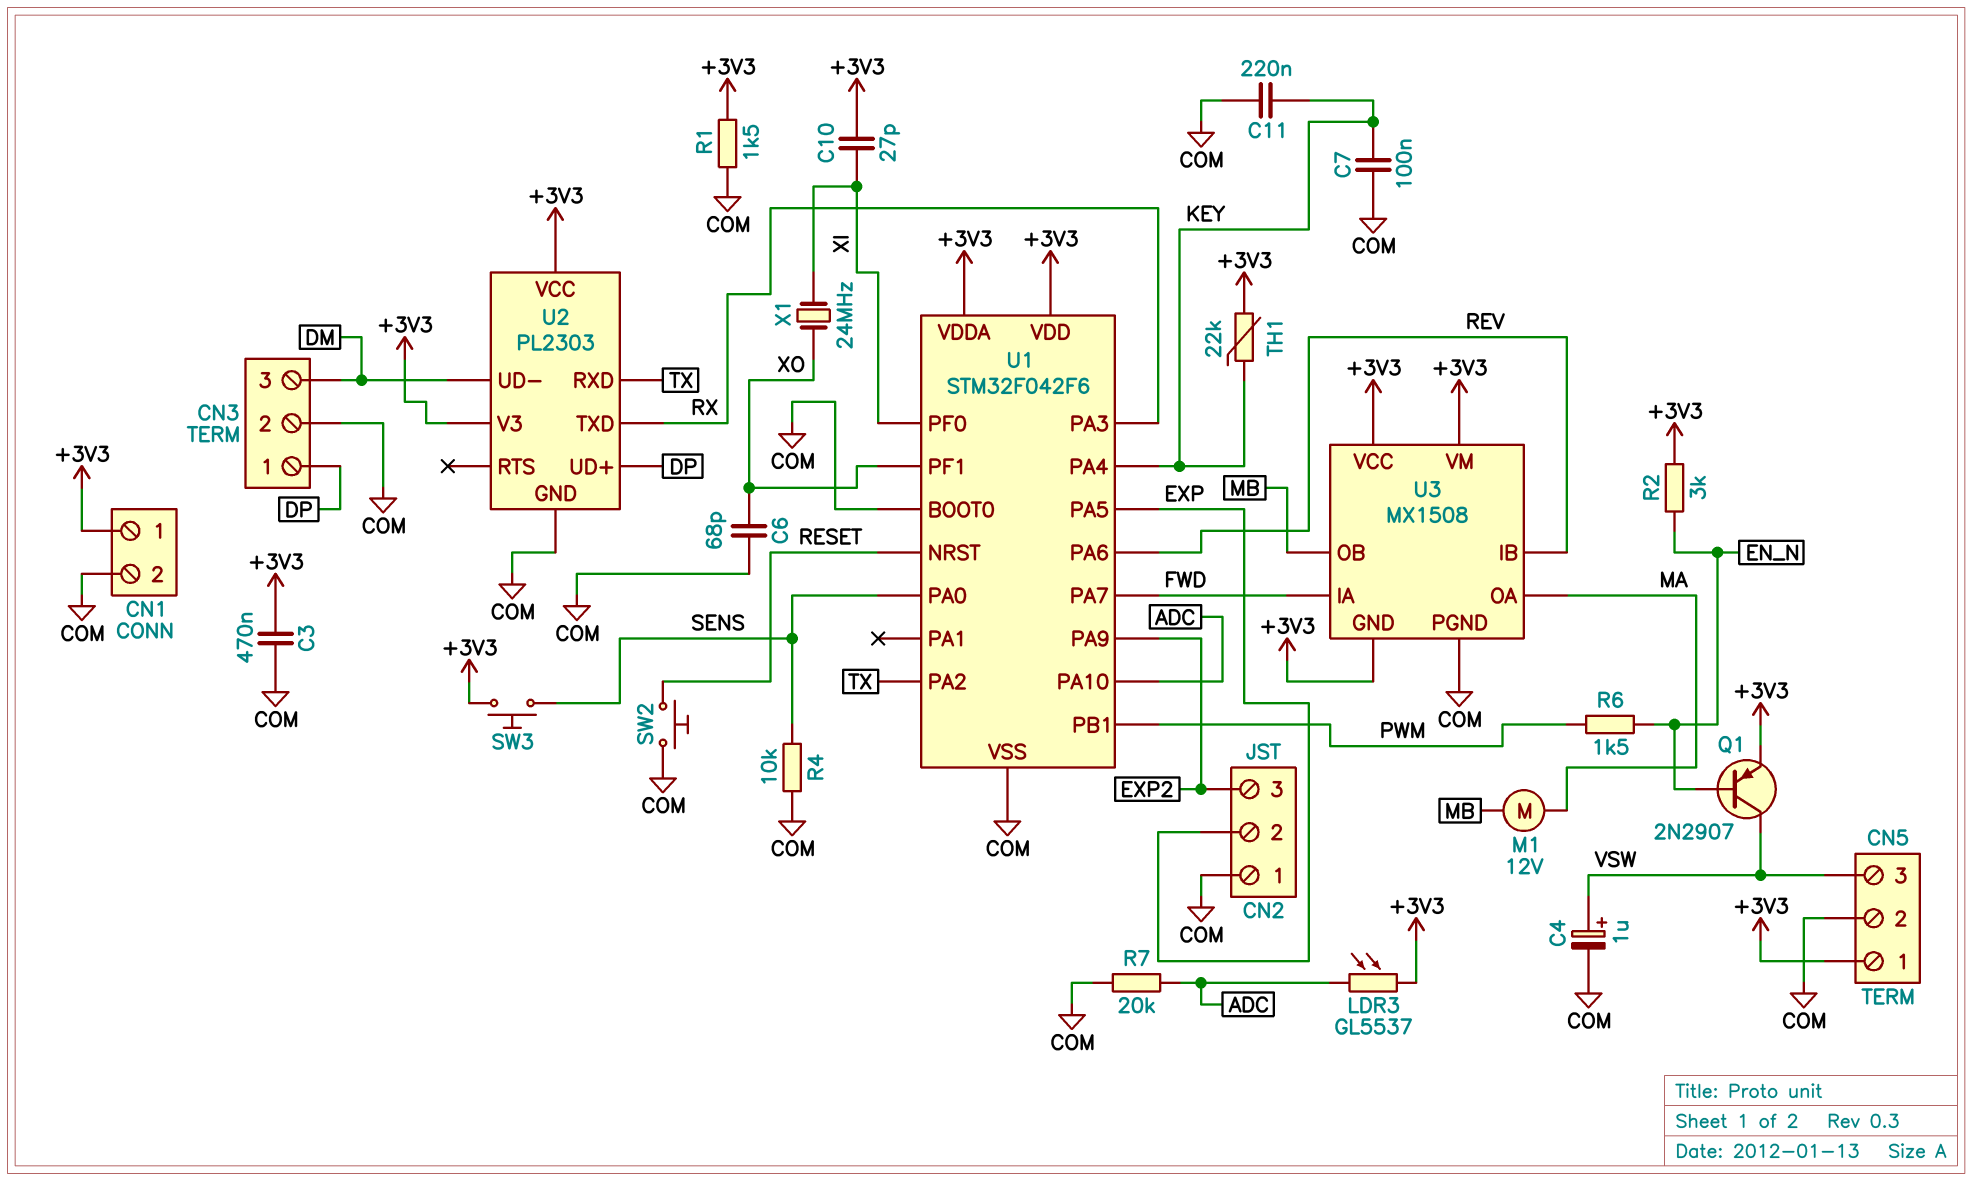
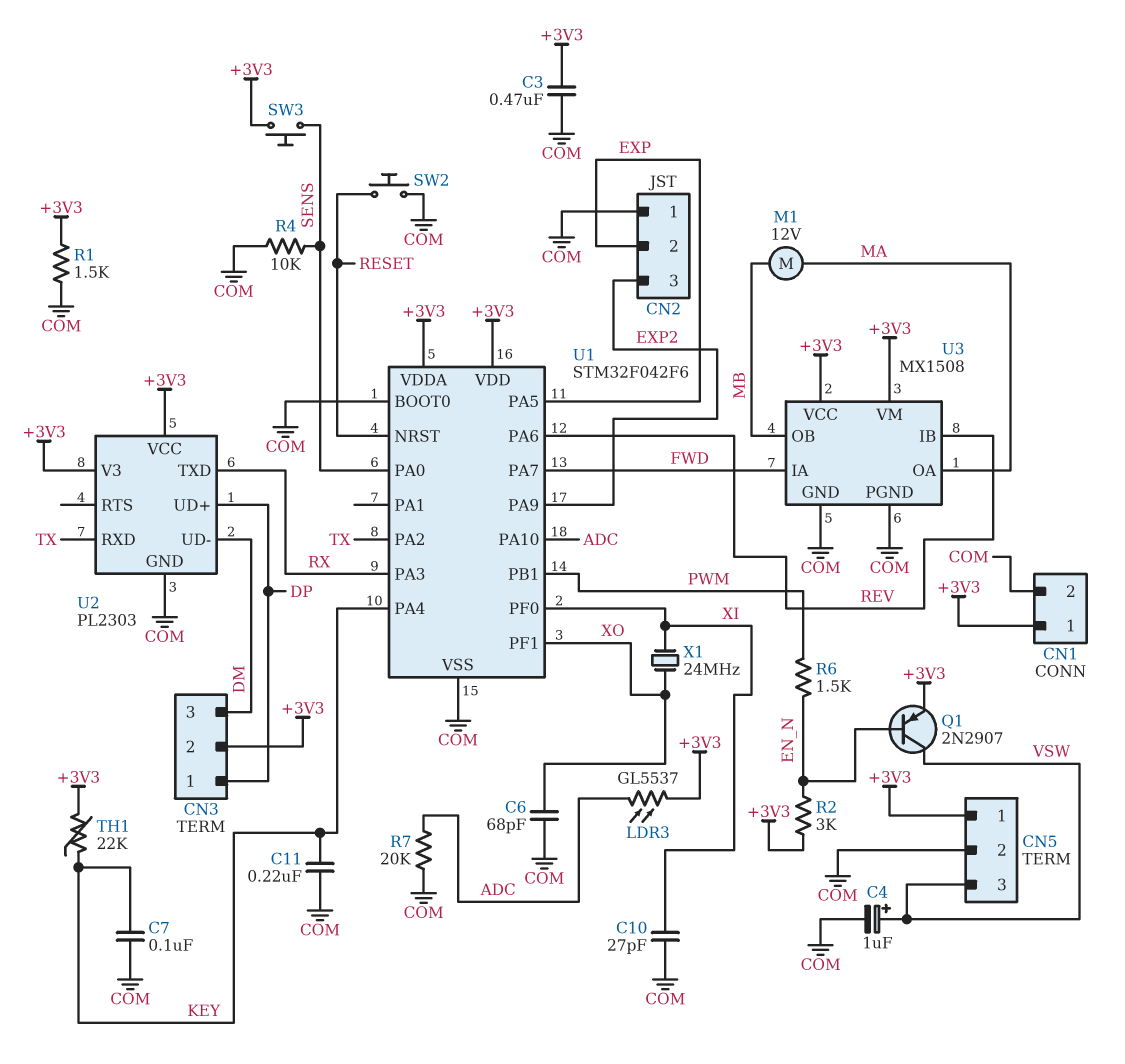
C10: 27pF (+3V3, XI) -> 27pF (COM, XI)
CN3 pin 2: COM -> +3V3
U3 pin GND: +3V3 -> COM

